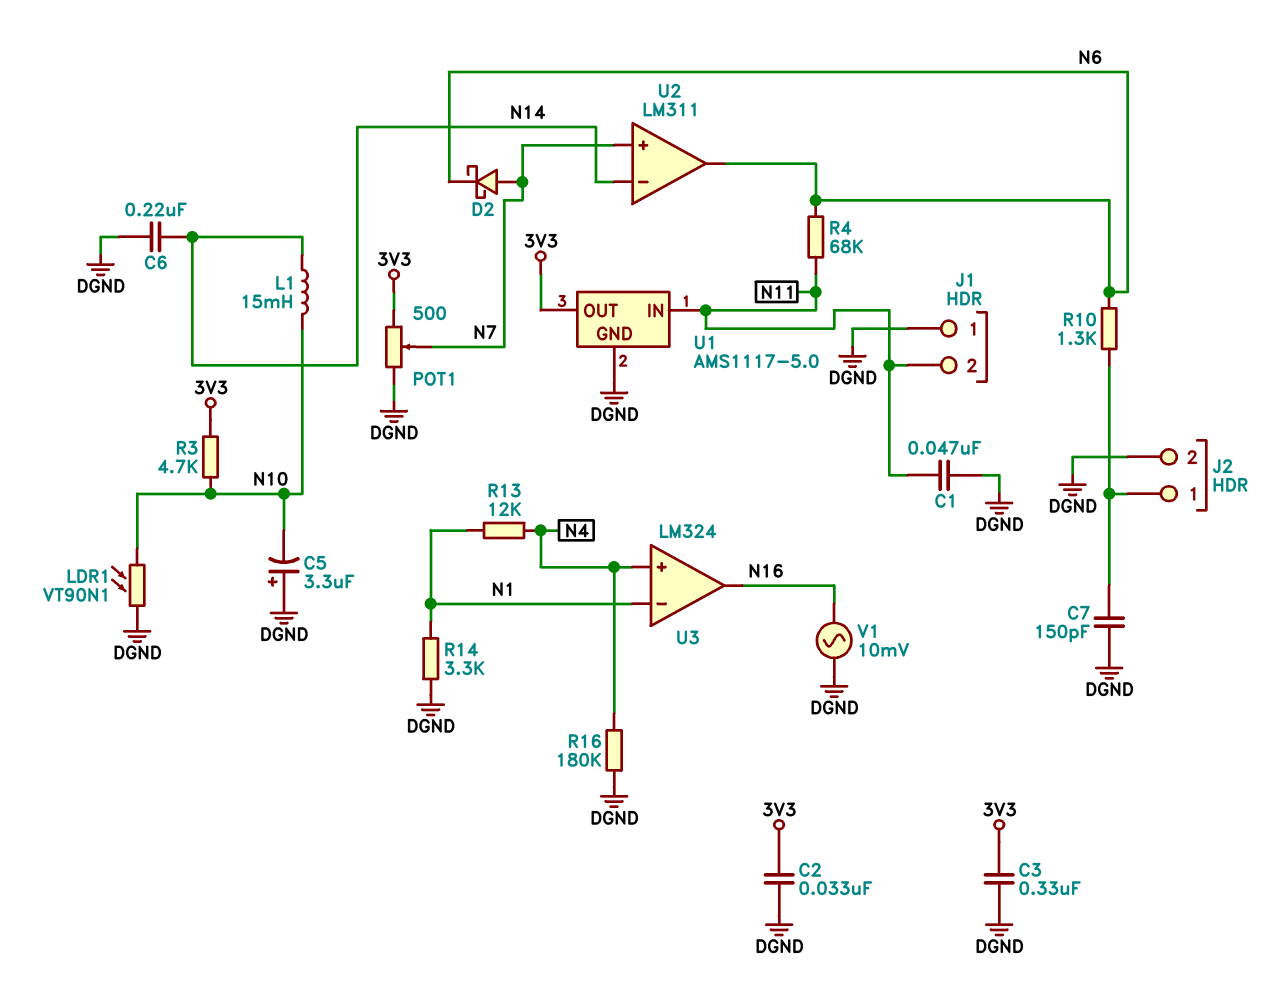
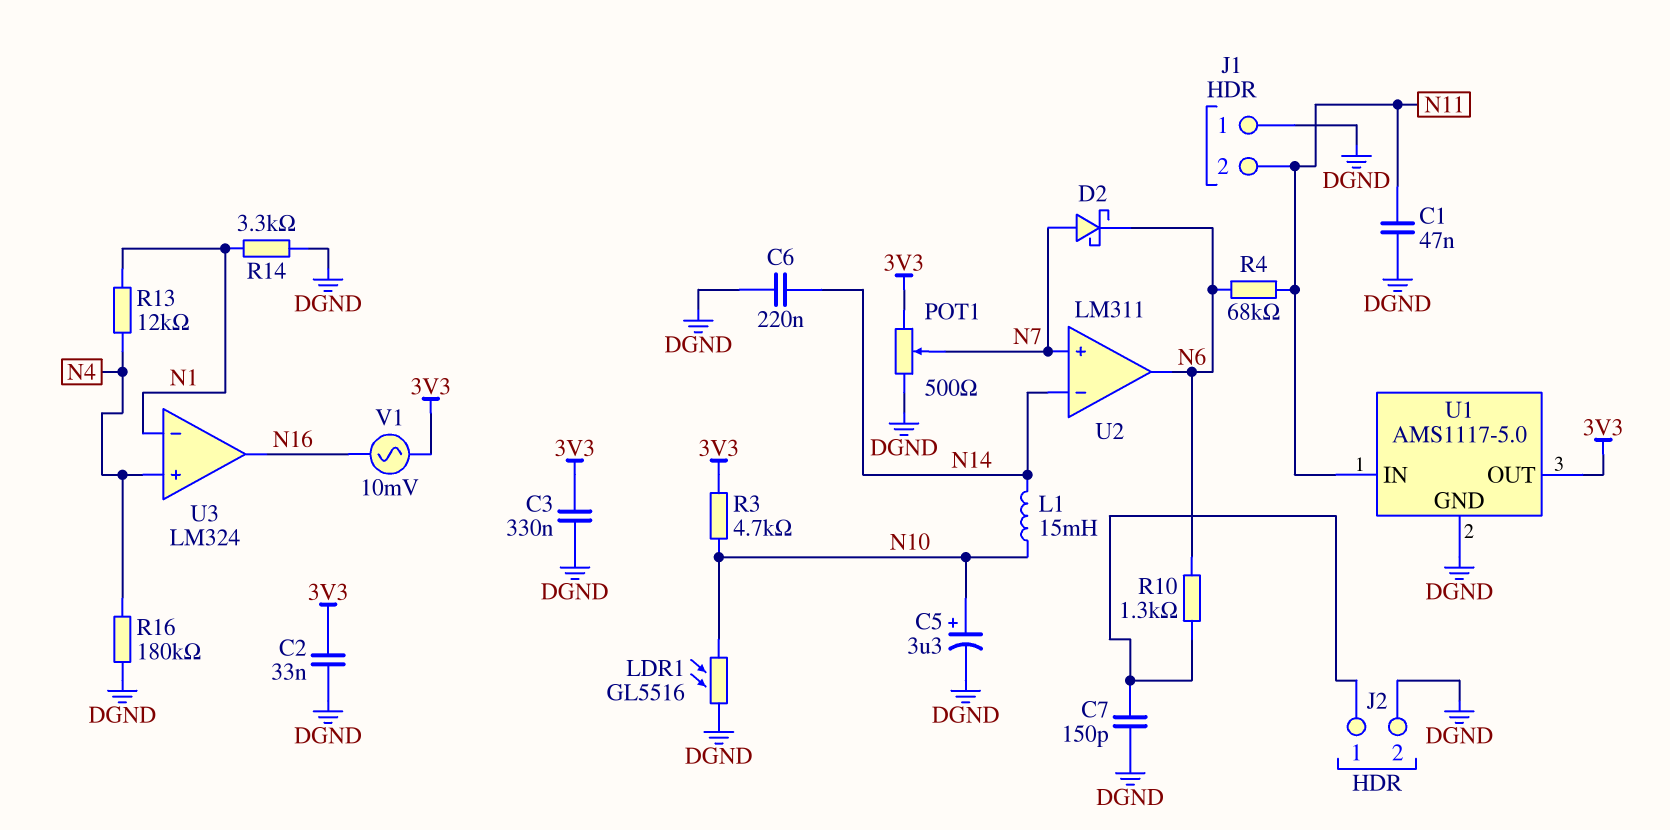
C5: 3.3uF (plus DGND, minus N10) -> 3.3uF (plus N10, minus DGND)
LDR1: VT90N1 (DGND, N10) -> GL5516 (DGND, N10)
V1: AC 10mV (DGND, N16) -> AC 10mV (3V3, N16)

